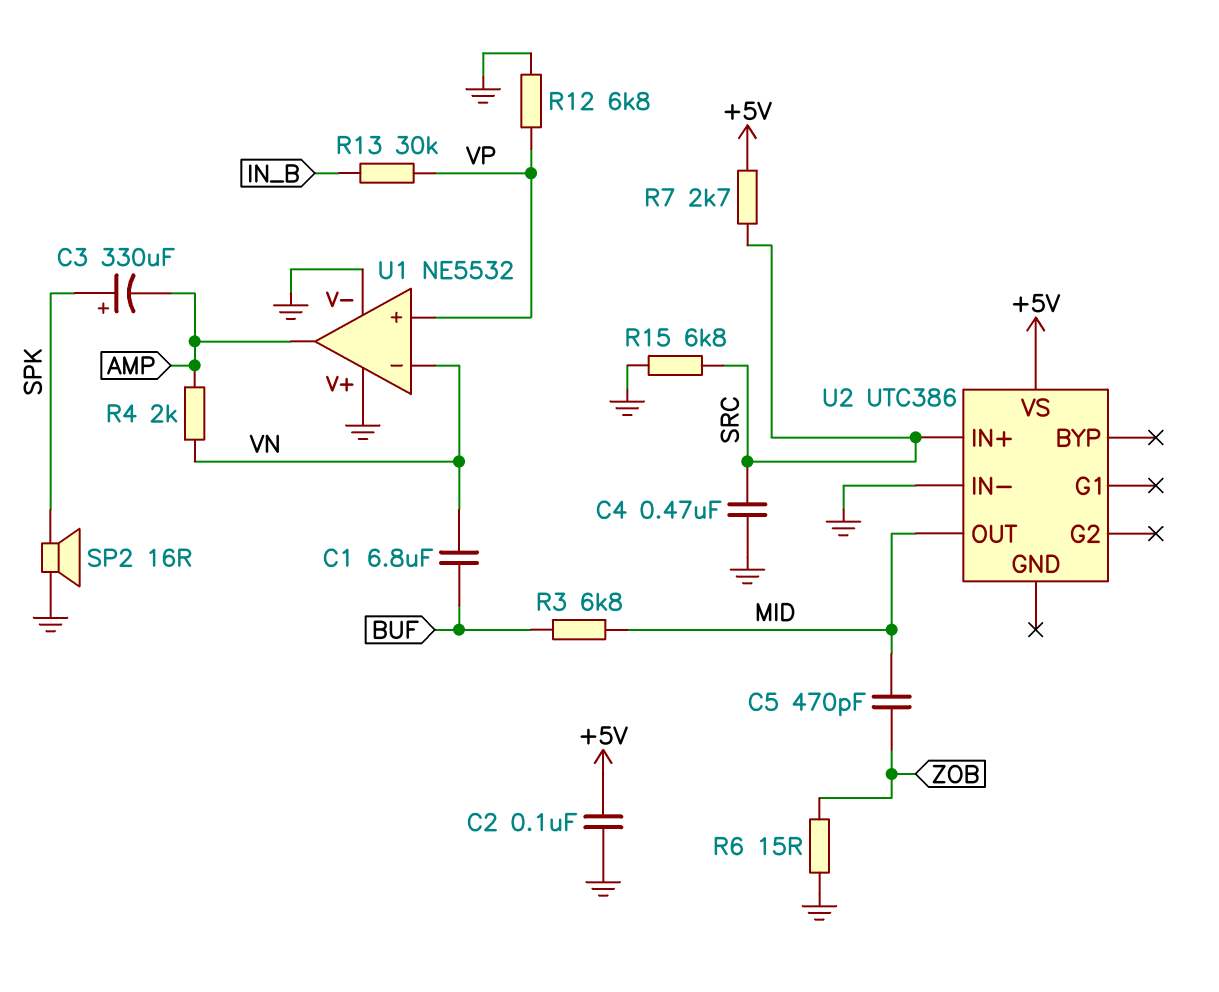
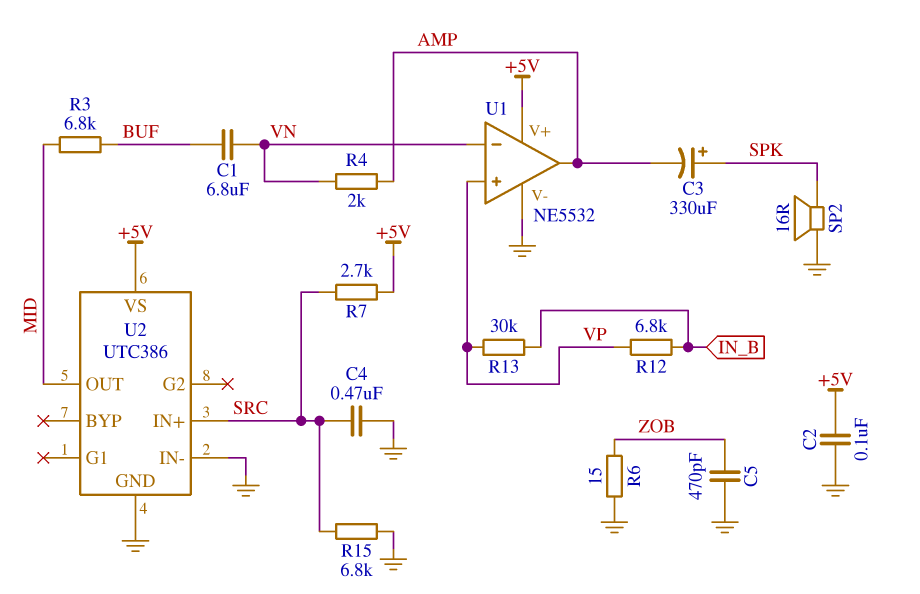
C5: 470pF (MID, ZOB) -> 470pF (GND, ZOB)
R12: 6.8k (GND, VP) -> 6.8k (IN_B, VP)
U1 pin V+: GND -> +5V
U2 pin GND: none -> GND

